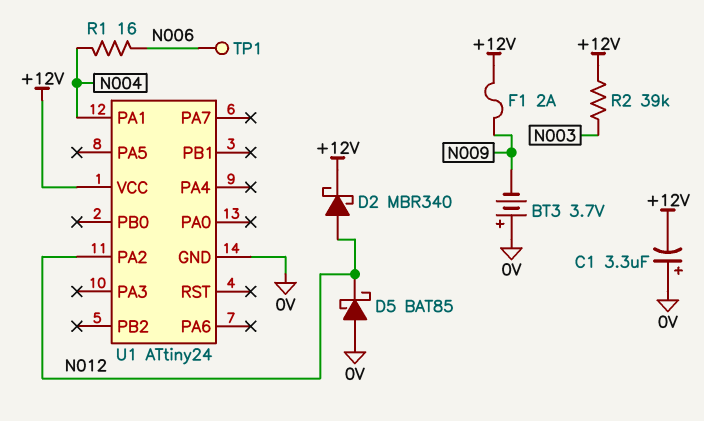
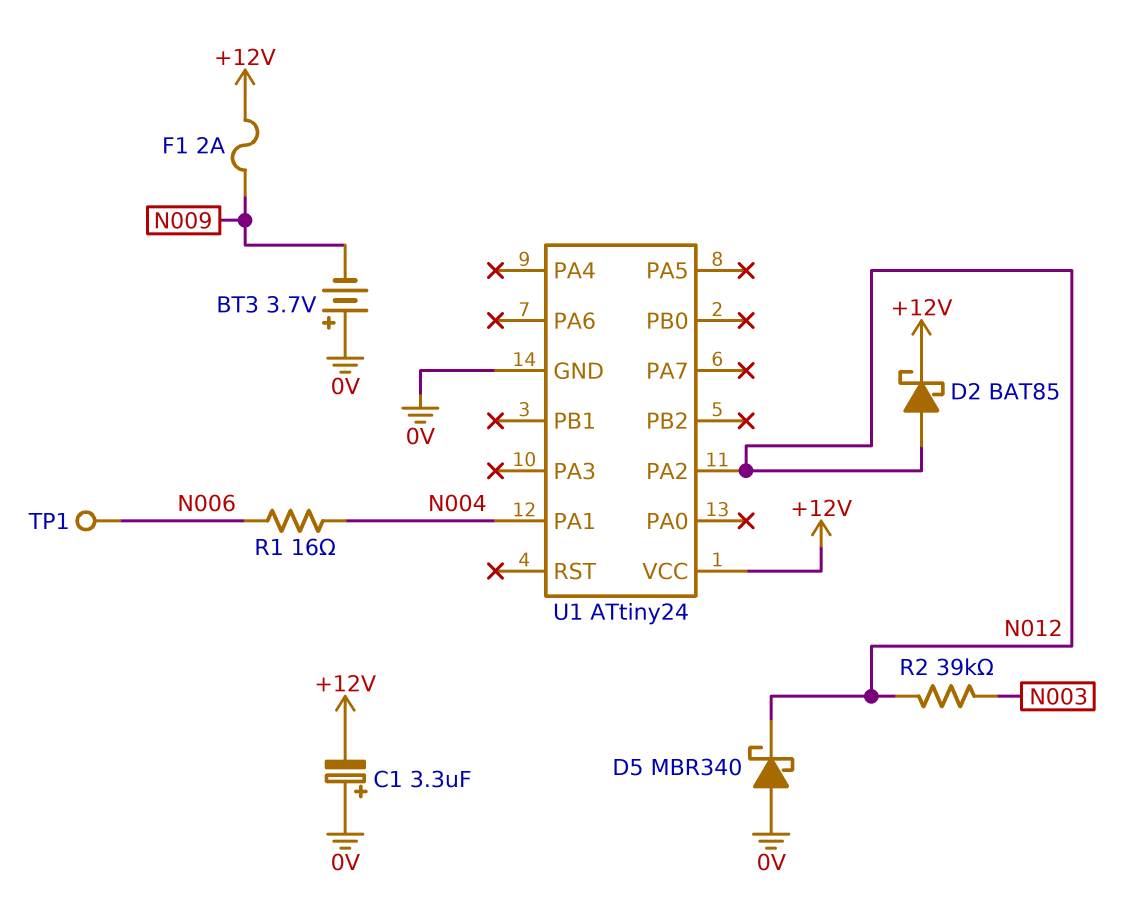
D2: schottky MBR340 (A N012, K +12V) -> schottky BAT85 (A N012, K +12V)
D5: schottky BAT85 (A 0V, K N012) -> schottky MBR340 (A 0V, K N012)
R2: 39k (+12V, N003) -> 39k (N003, N012)

